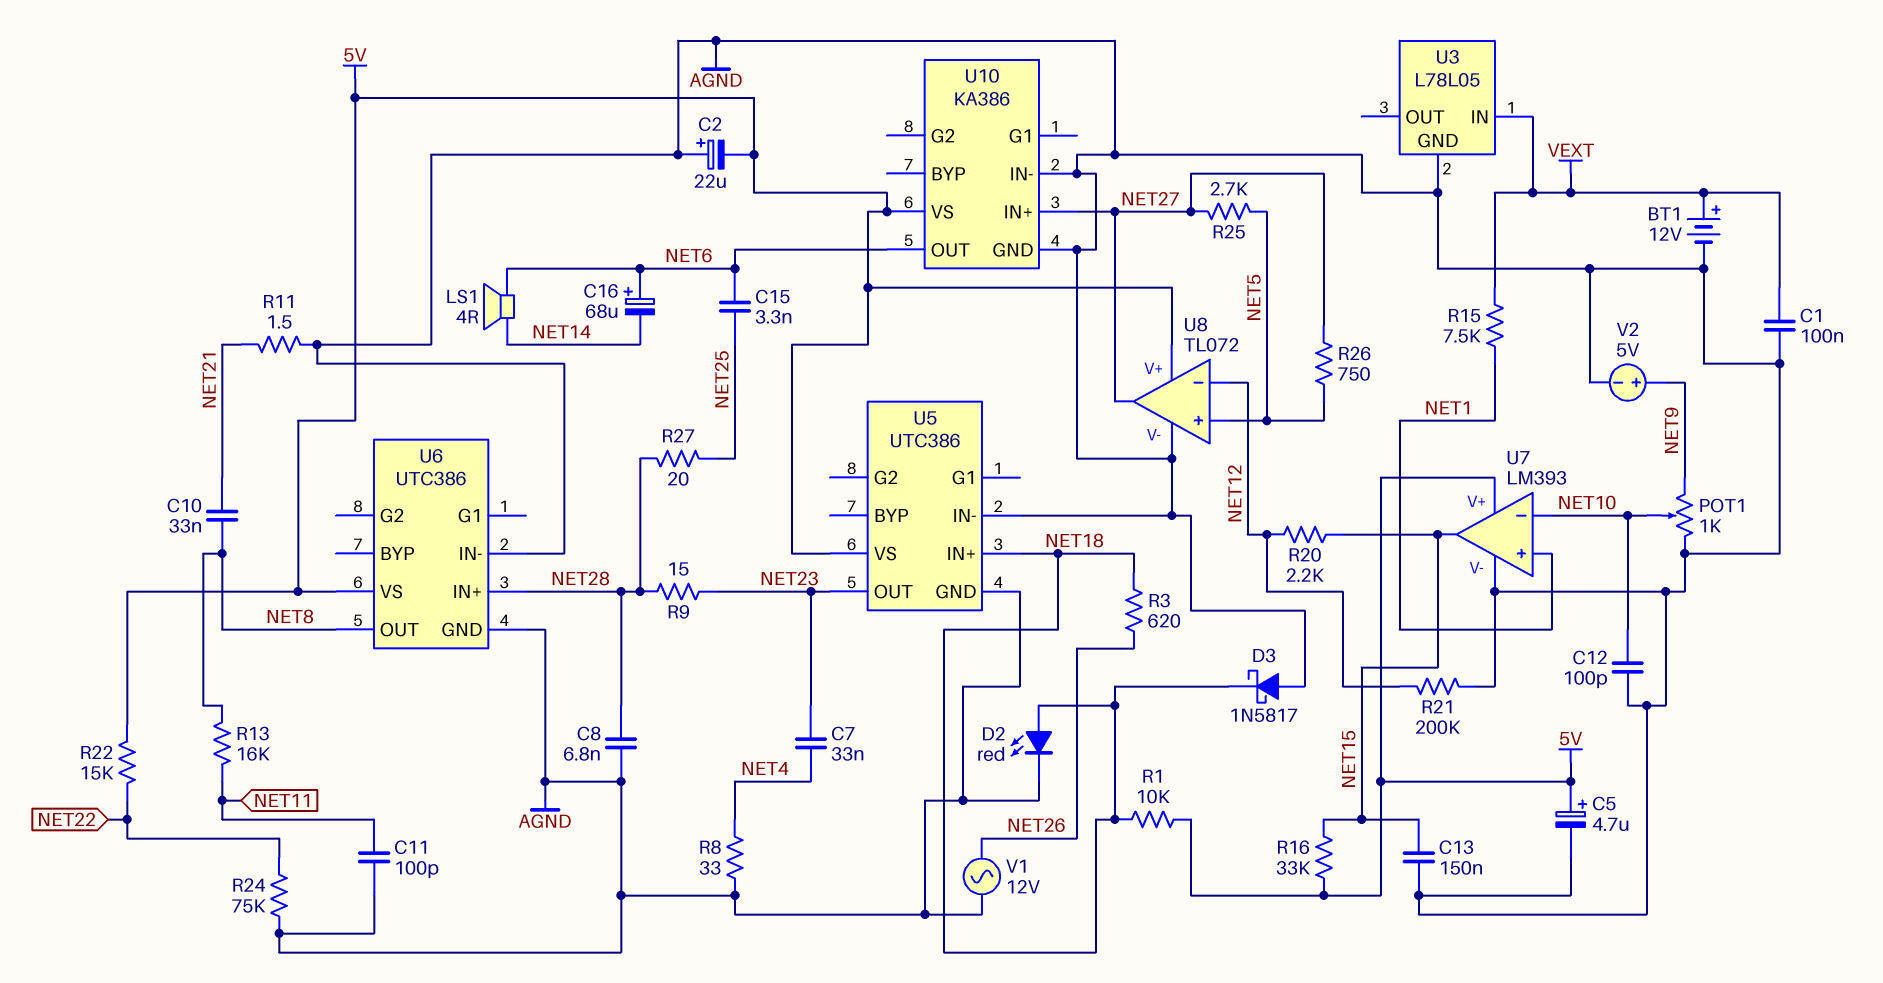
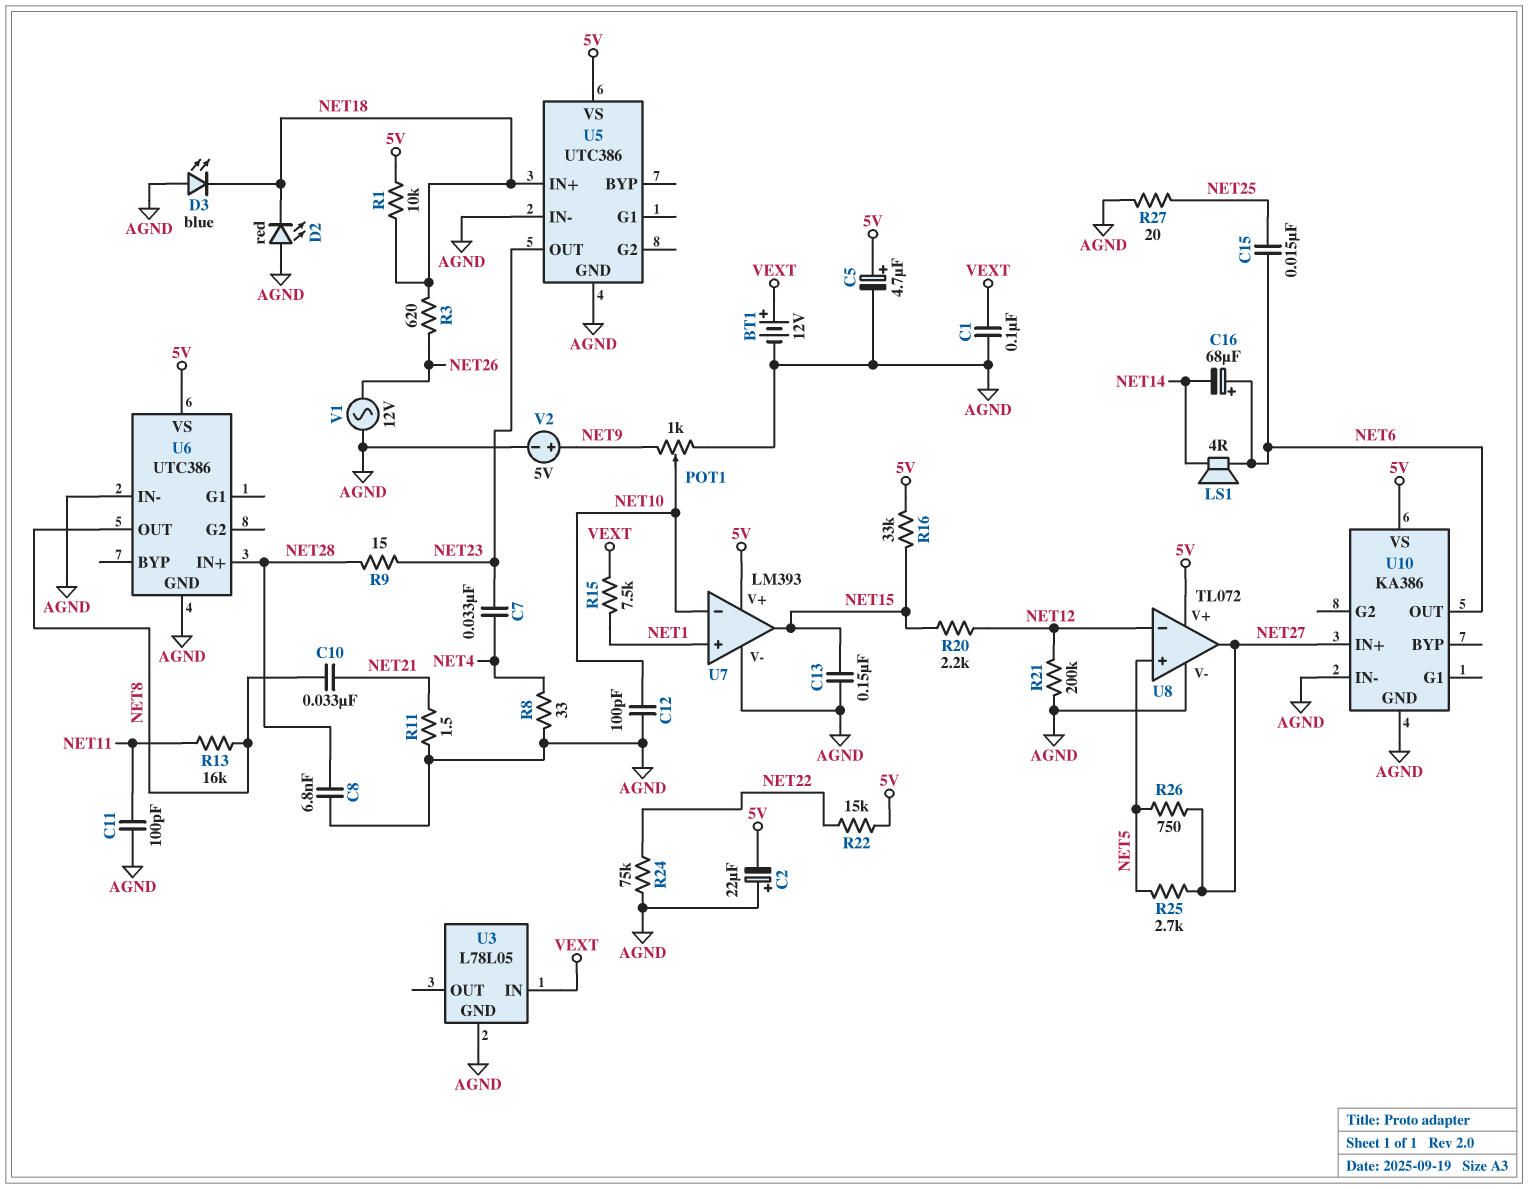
C15: 3.3nF (NET6, NET25) -> 15nF (NET6, NET25)
D2: LED red (A NET18, K AGND) -> LED red (A AGND, K NET18)
D3: schottky 1N5817 (A AGND, K NET18) -> LED blue (A AGND, K NET18)
R27: 20 (NET25, NET28) -> 20 (AGND, NET25)

